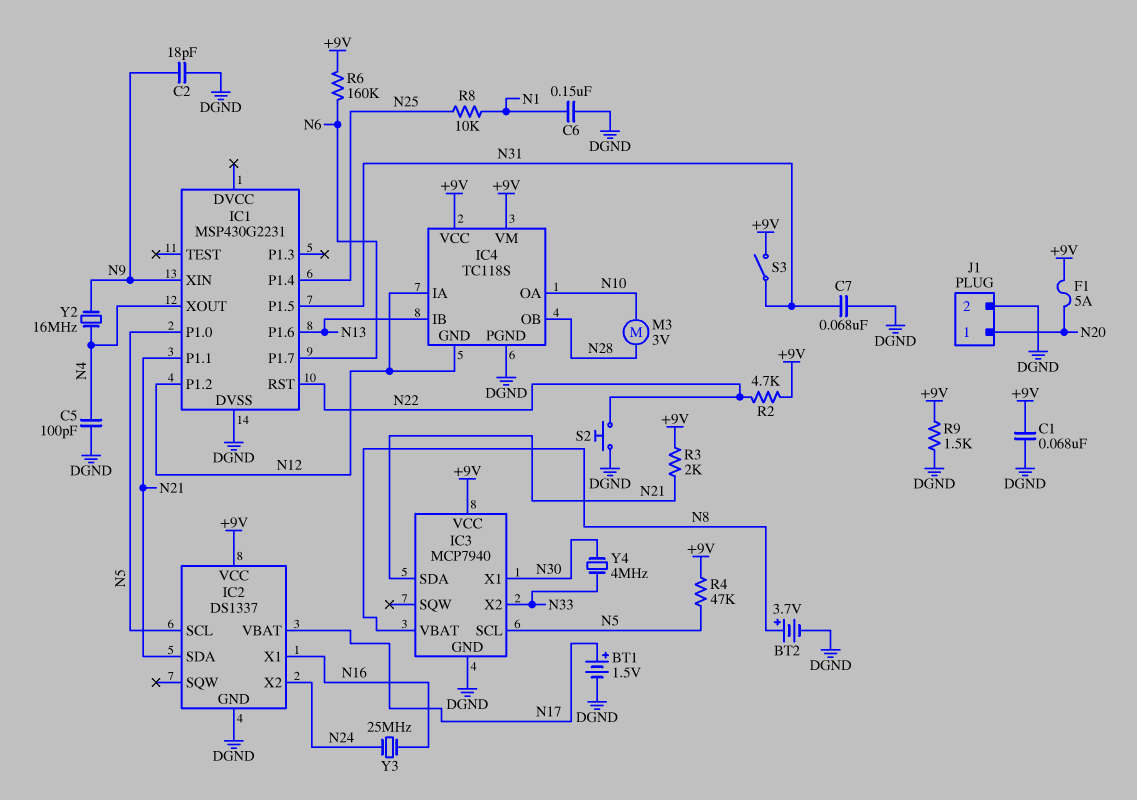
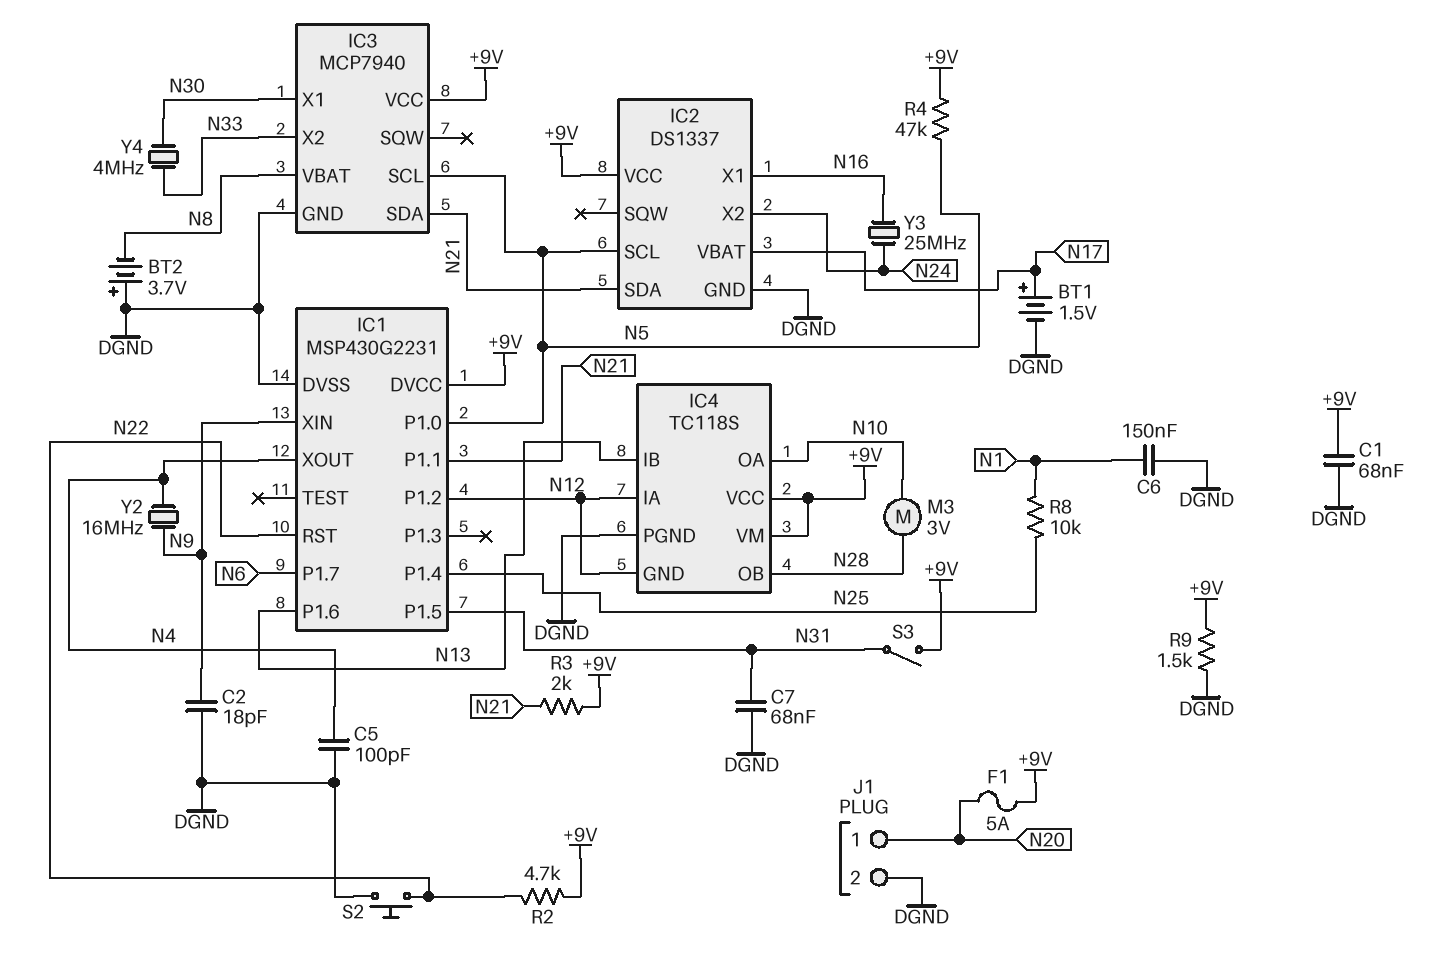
BT2: 3.7V (plus N8, minus DGND) -> 3.7V (plus DGND, minus N8)
IC1 pin DVCC: none -> +9V
R6: 160k (+9V, N6) -> none

